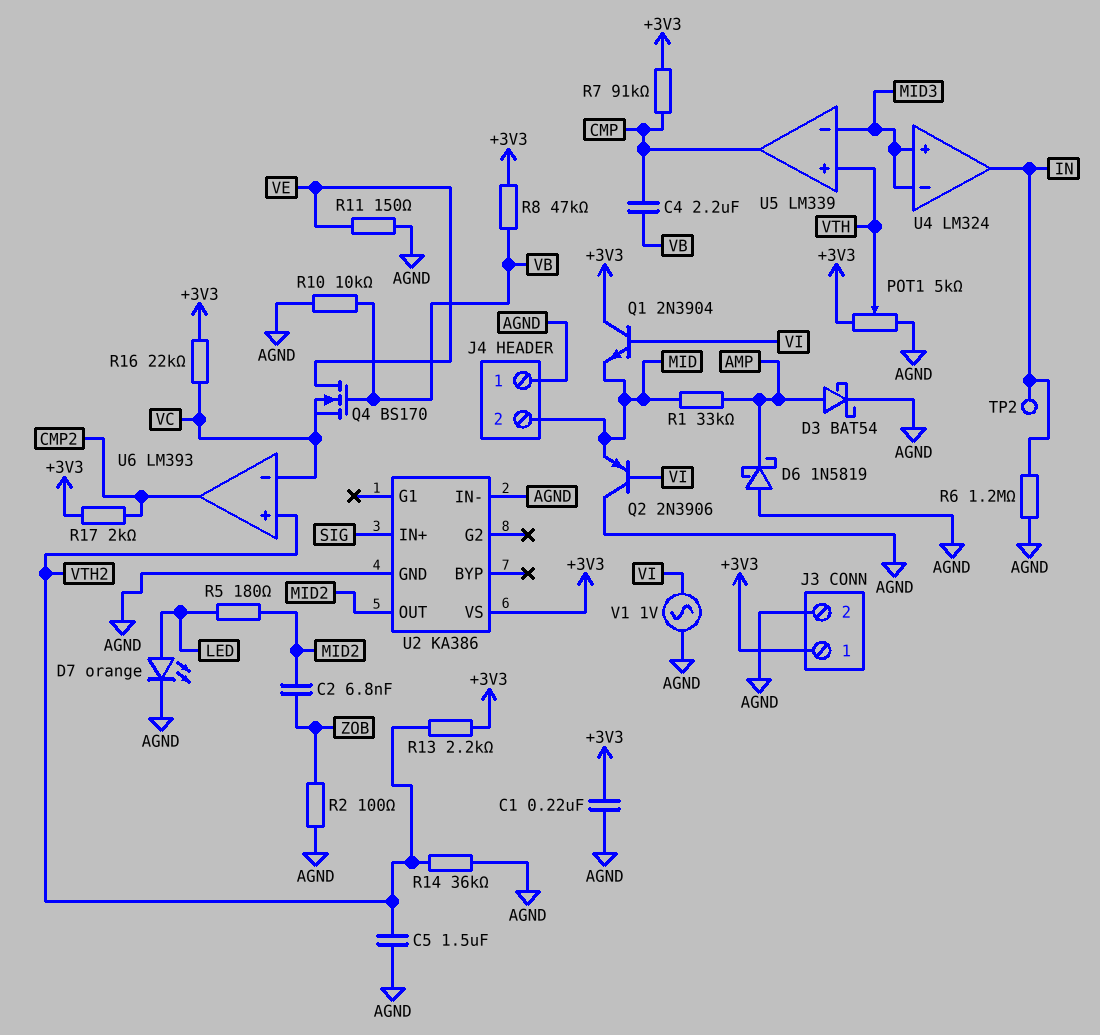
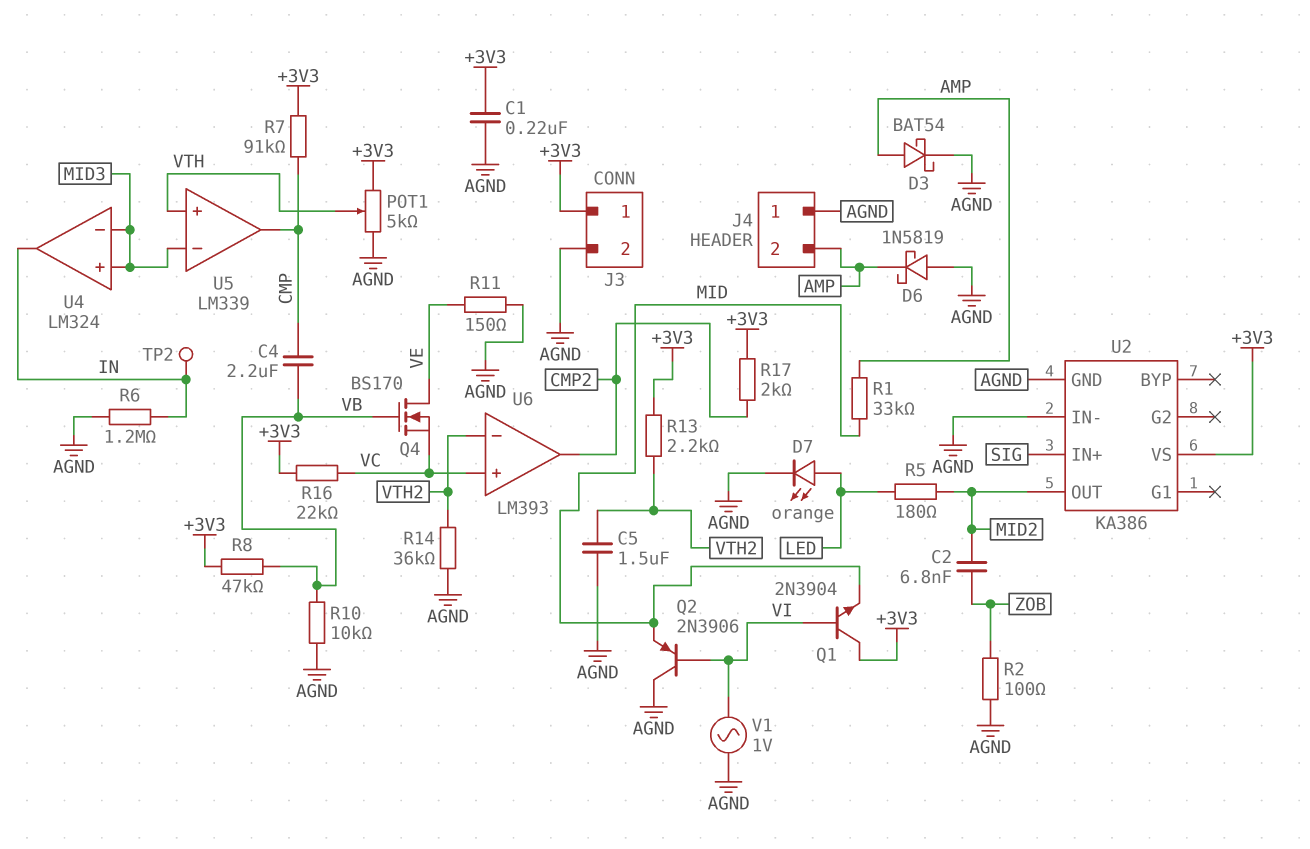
J4 pin 2: MID -> AMP
U6 pin in+: VTH2 -> VC
U6 pin in-: VC -> VTH2

